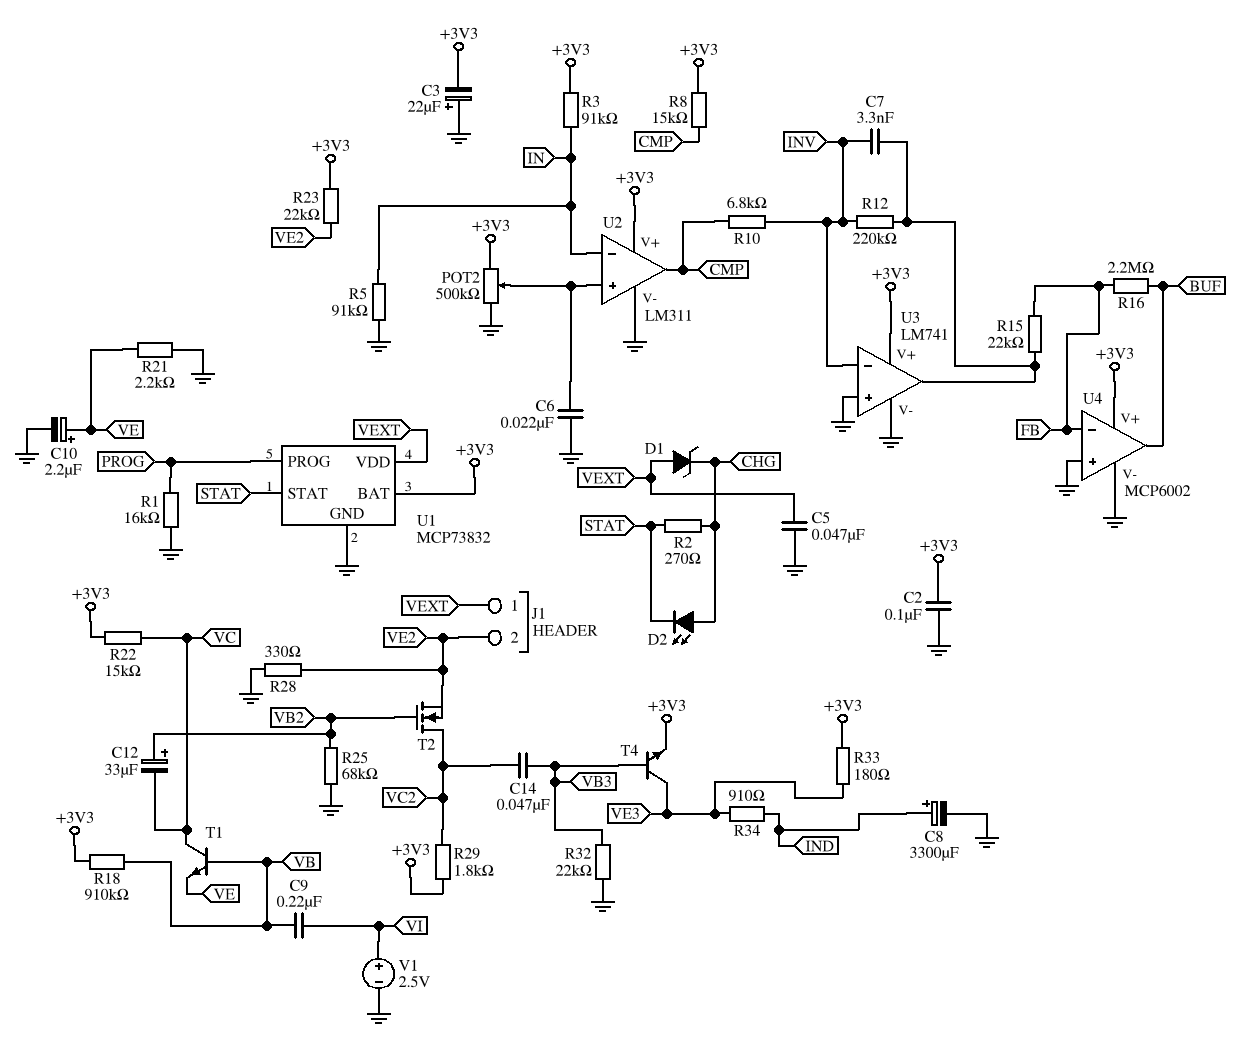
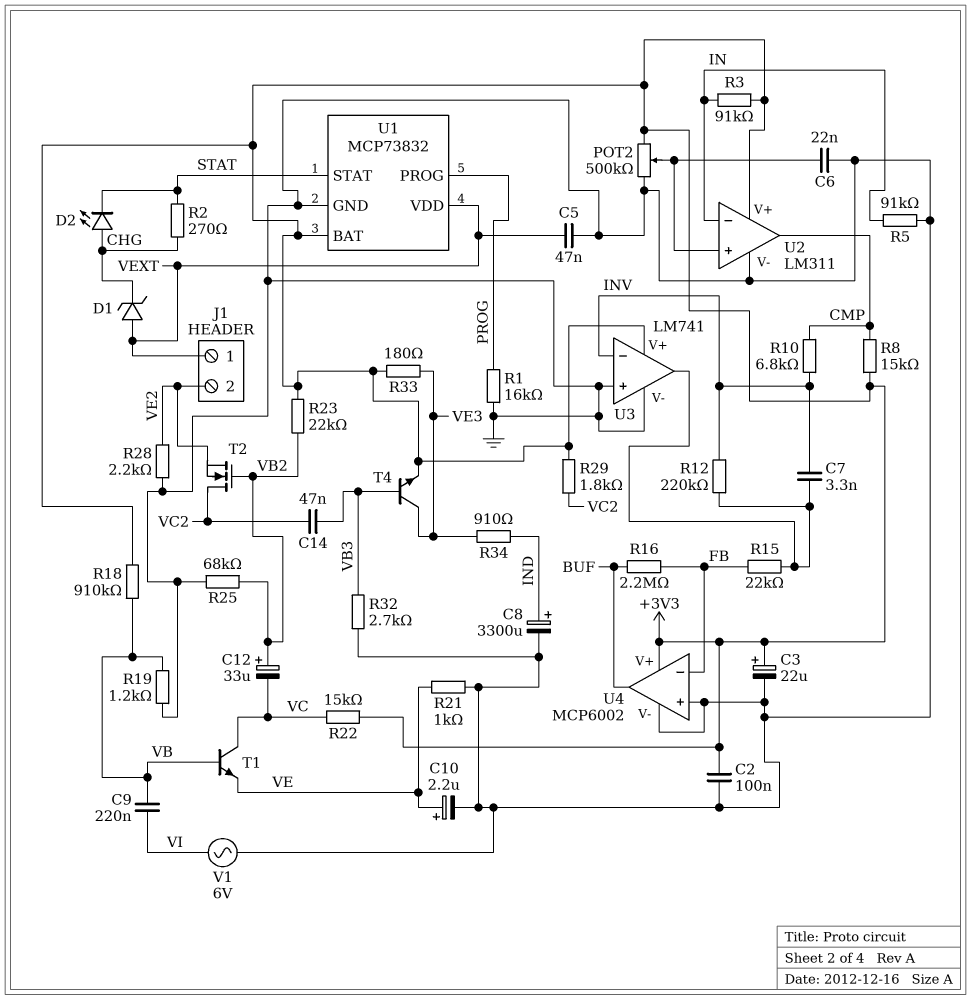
C3: 22uF (plus GND, minus +3V3) -> 22uF (plus +3V3, minus GND)
R19: none -> 1.2k (GND, VB)
R21: 2.2k (GND, VE) -> 1k (GND, VE)
R23: 22k (+3V3, VE2) -> 22k (+3V3, VB2)
R28: 330 (GND, VE2) -> 2.2k (GND, VE2)
R32: 22k (GND, VB3) -> 2.7k (GND, VB3)
V1: 2.5V (plus VI, minus GND) -> AC 6V (GND, VI)

